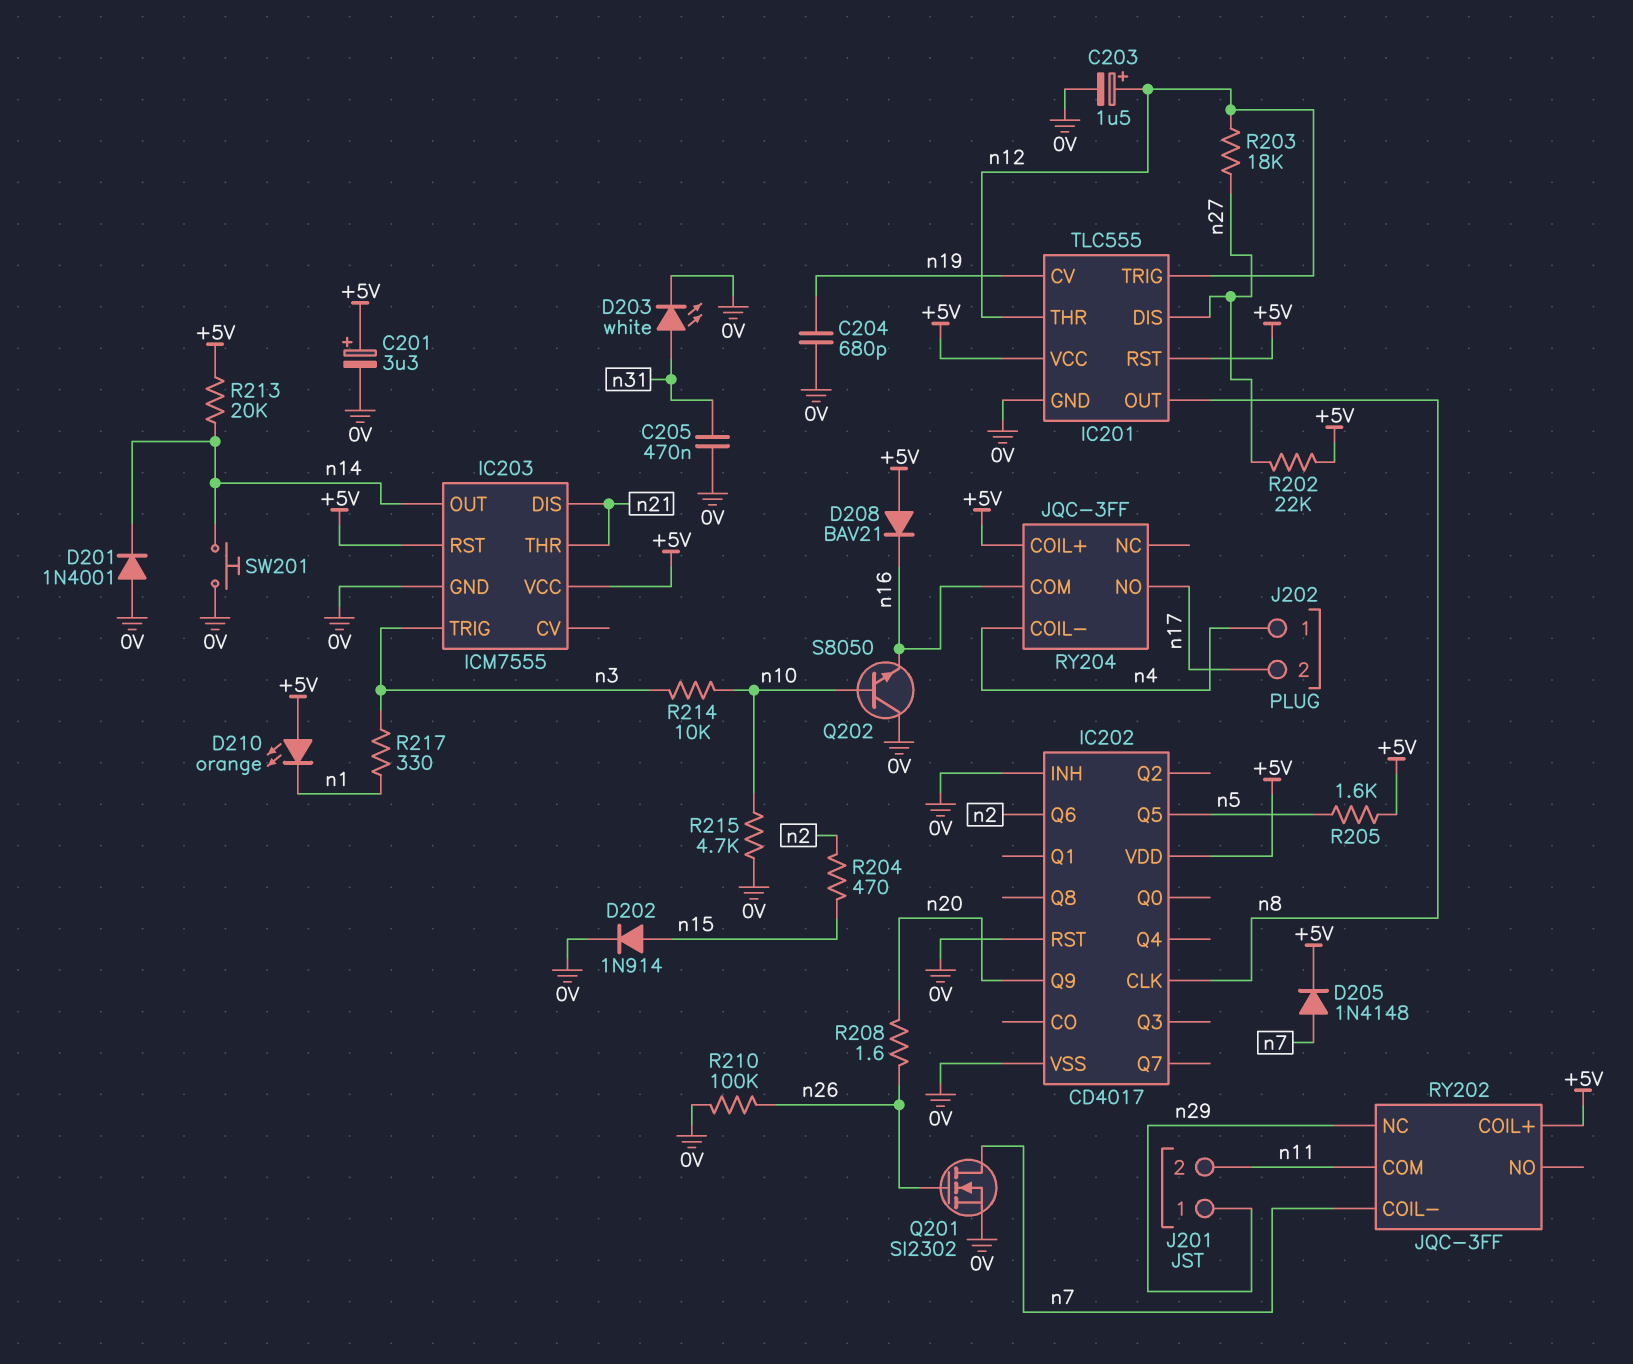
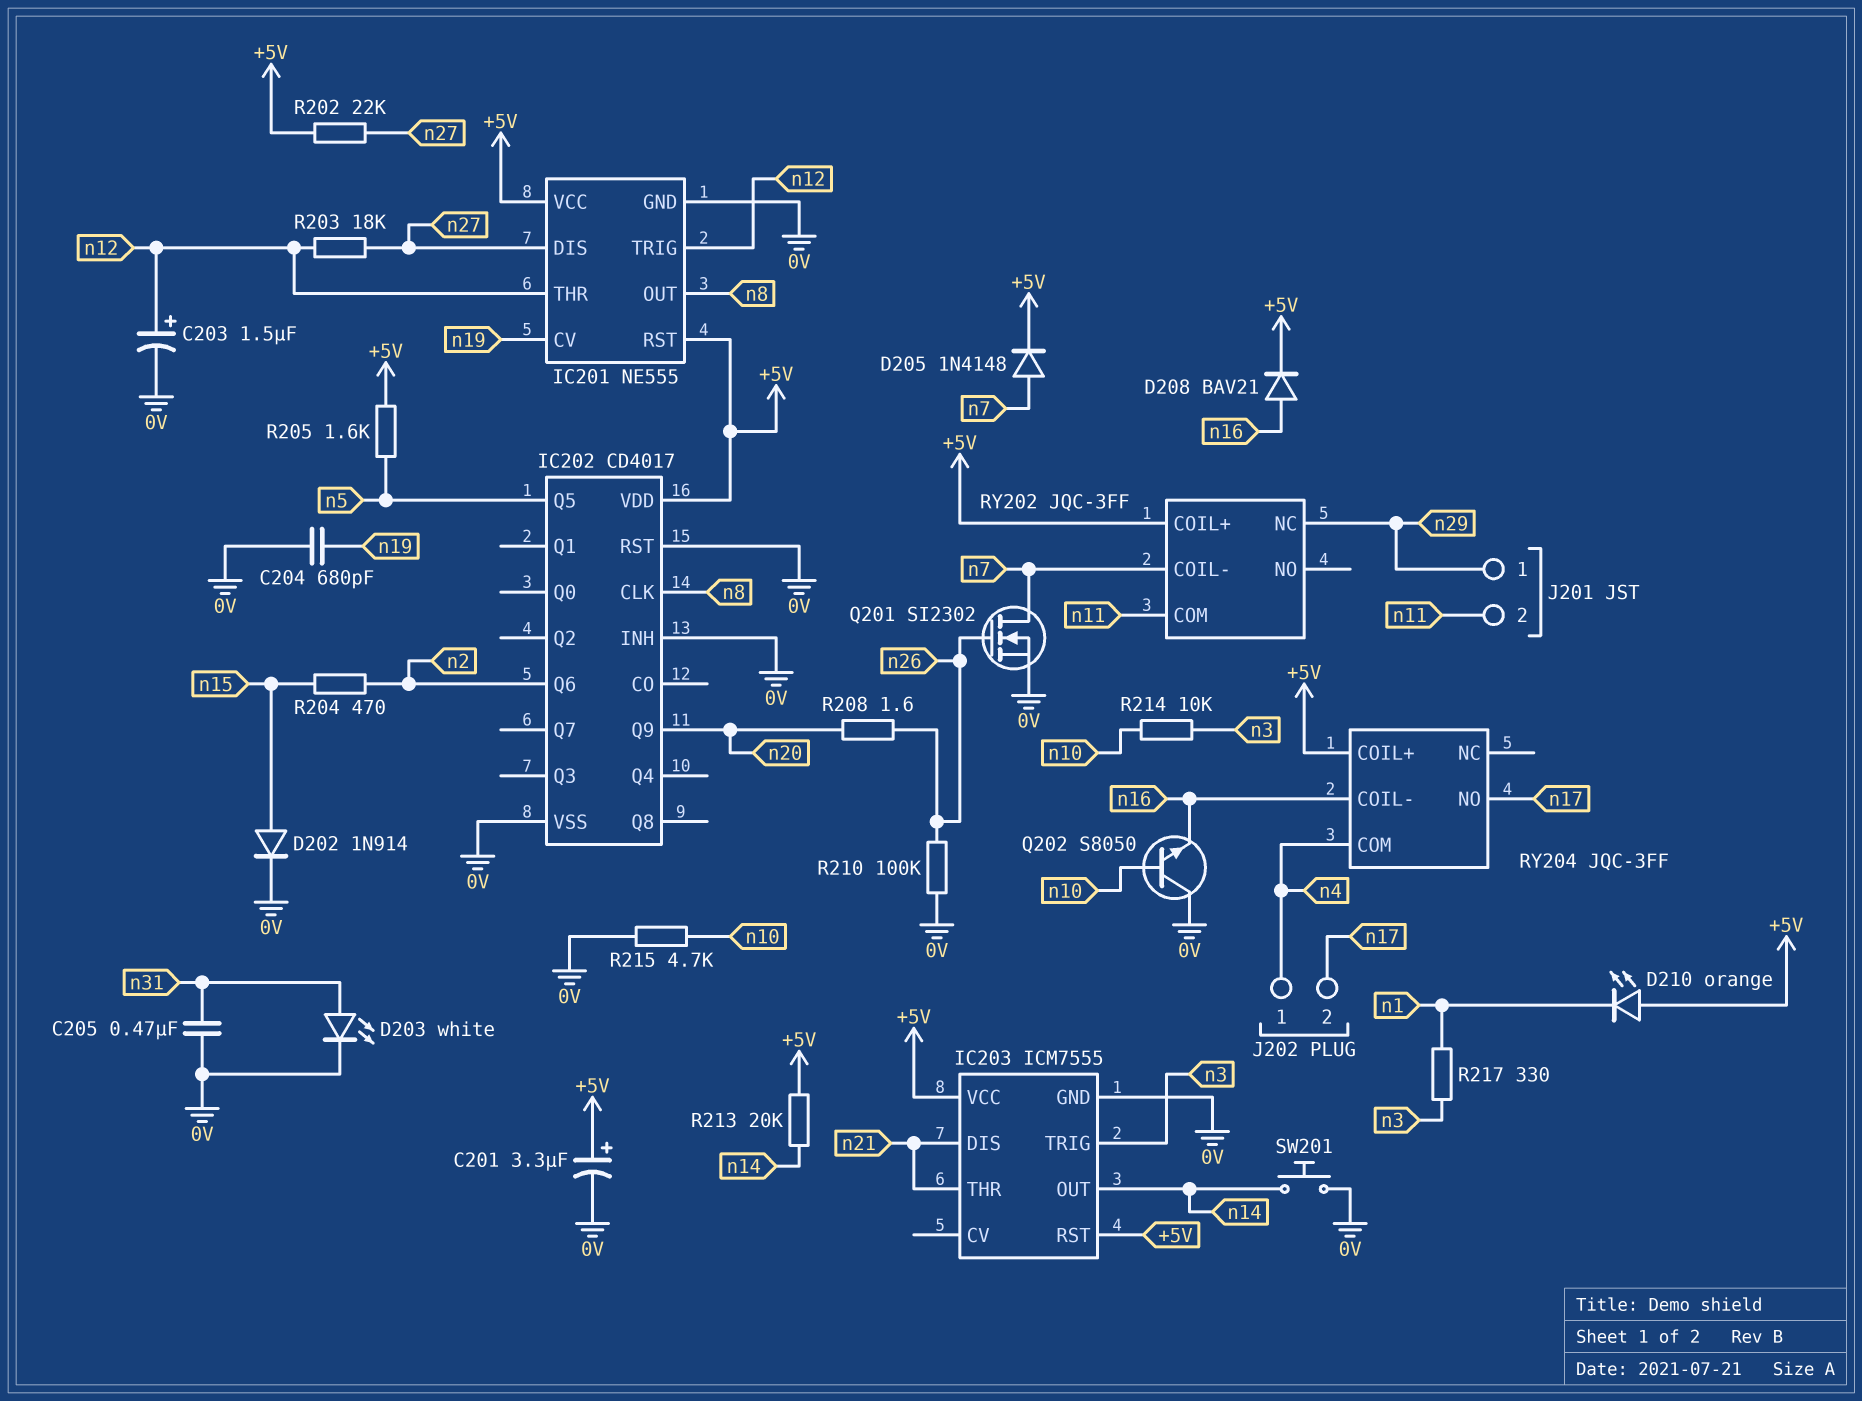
D201: diode 1N4001 (A 0V, K n14) -> none
D208: diode BAV21 (A +5V, K n16) -> diode BAV21 (A n16, K +5V)
IC201: TLC555 -> NE555
RY204 pin COIL-: n4 -> n16
RY204 pin COM: n16 -> n4

